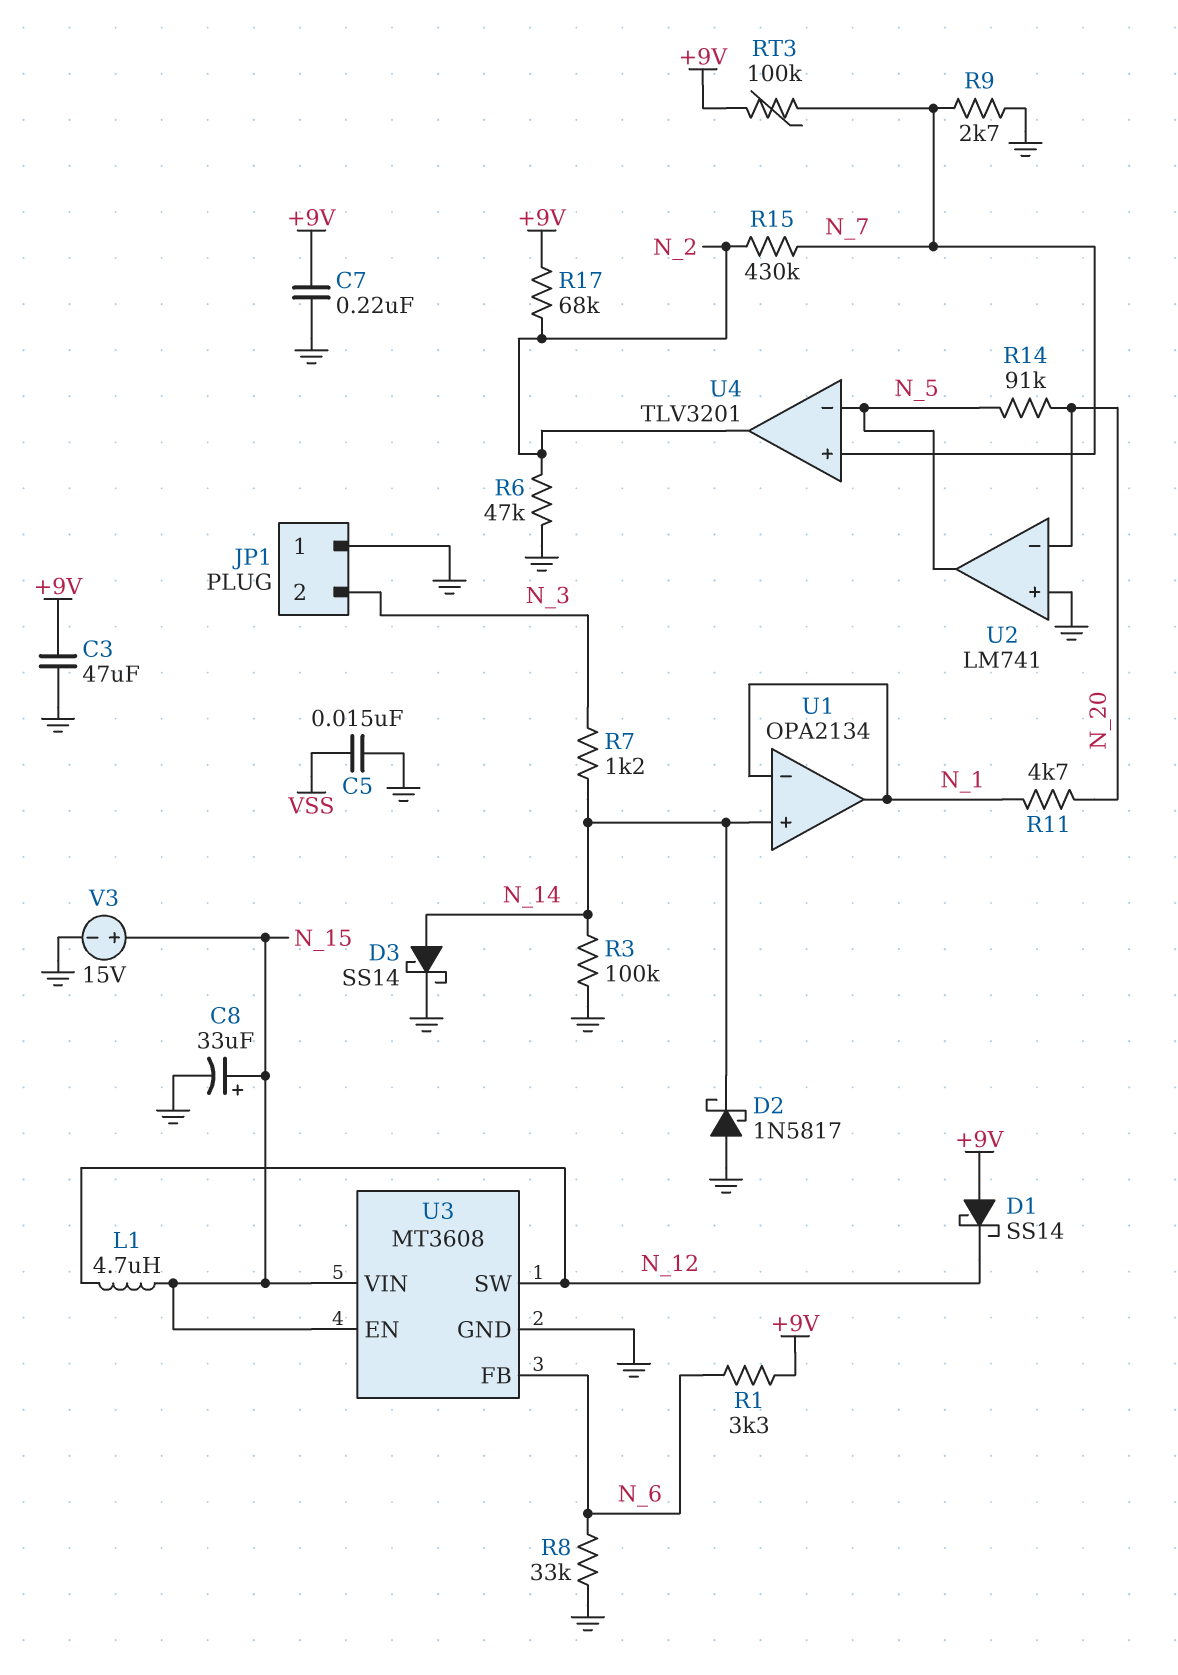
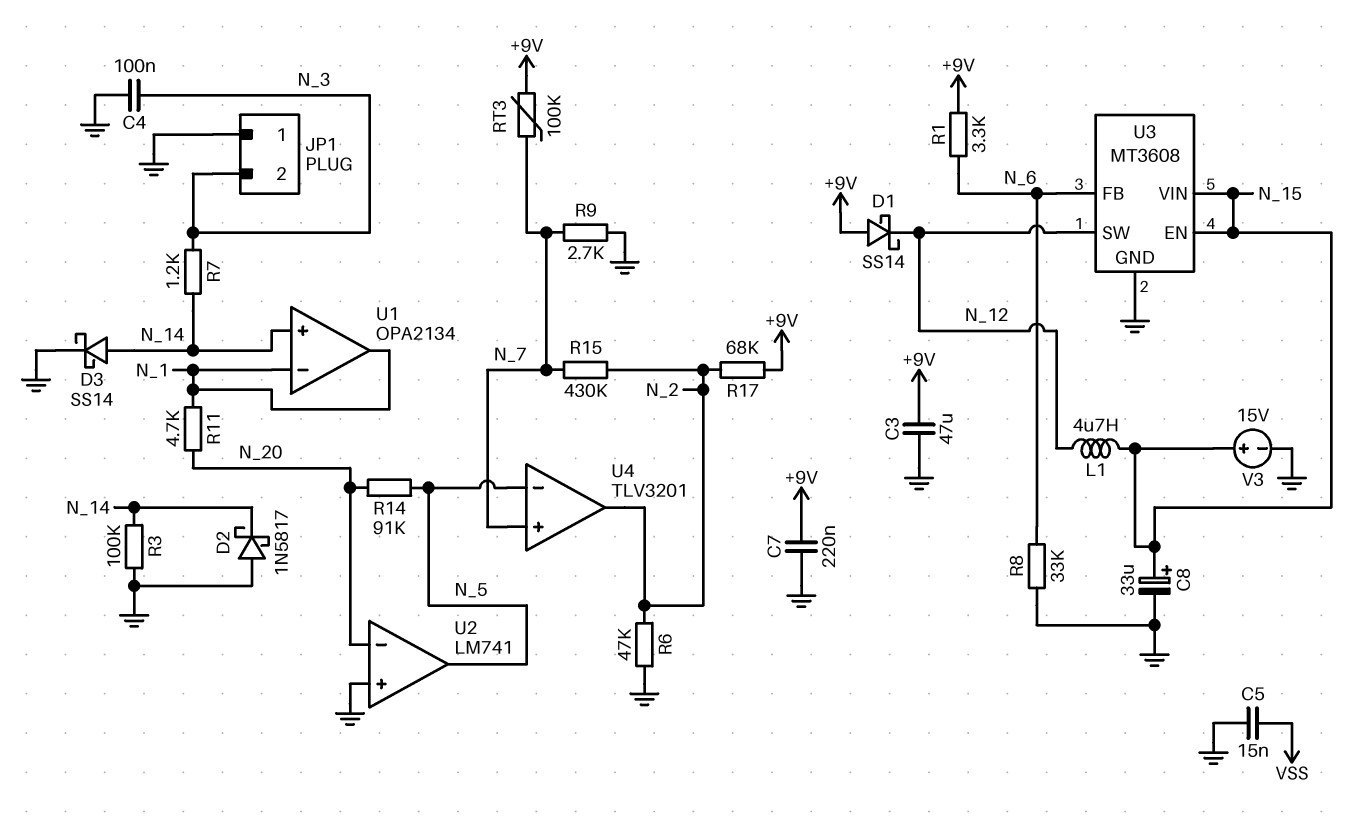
C4: none -> 100nF (GND, N_3)

